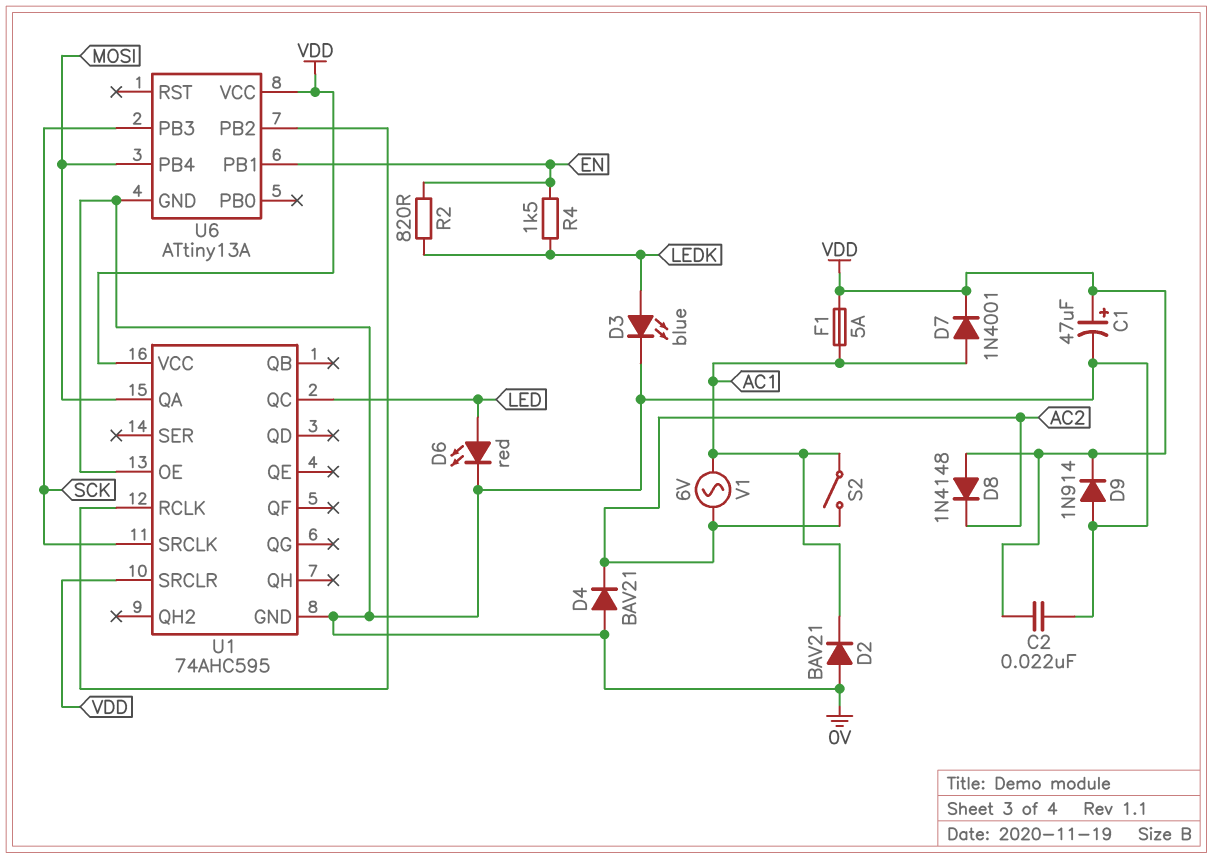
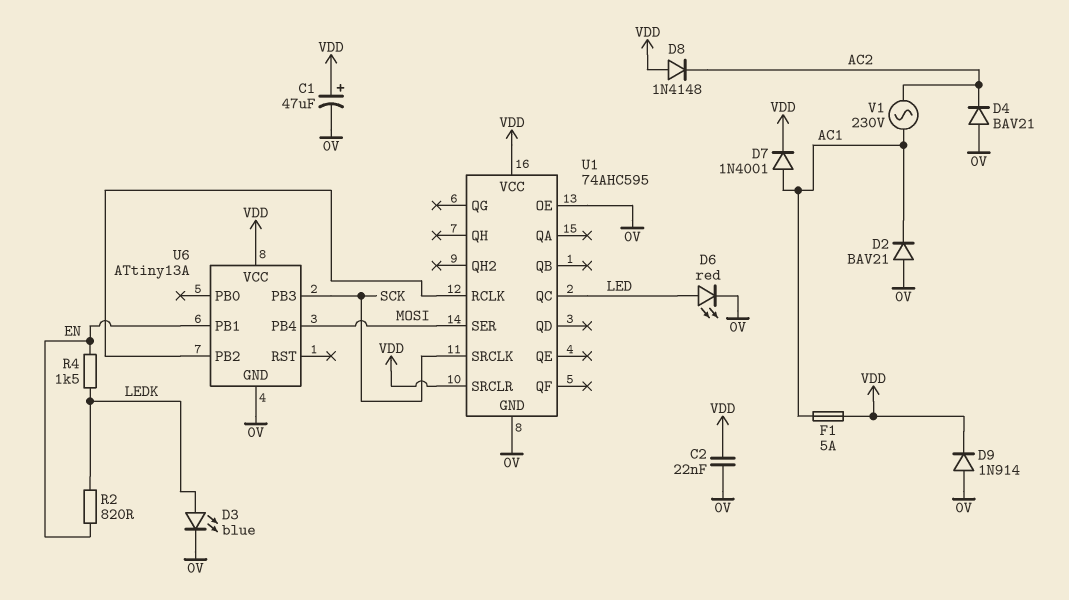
S2: switch (AC1, AC2) -> none
U1 pin QA: MOSI -> none
U1 pin SER: none -> MOSI
V1: AC 6V (AC1, AC2) -> AC 230V (AC1, AC2)

